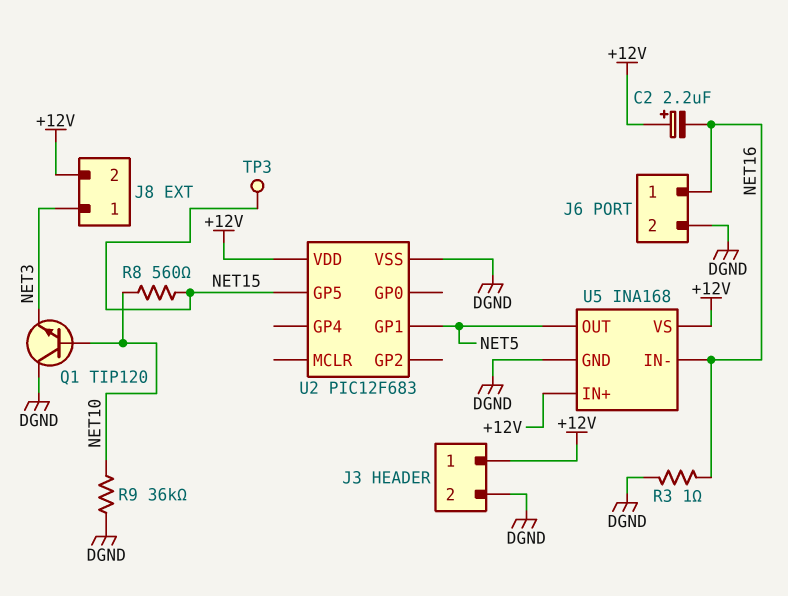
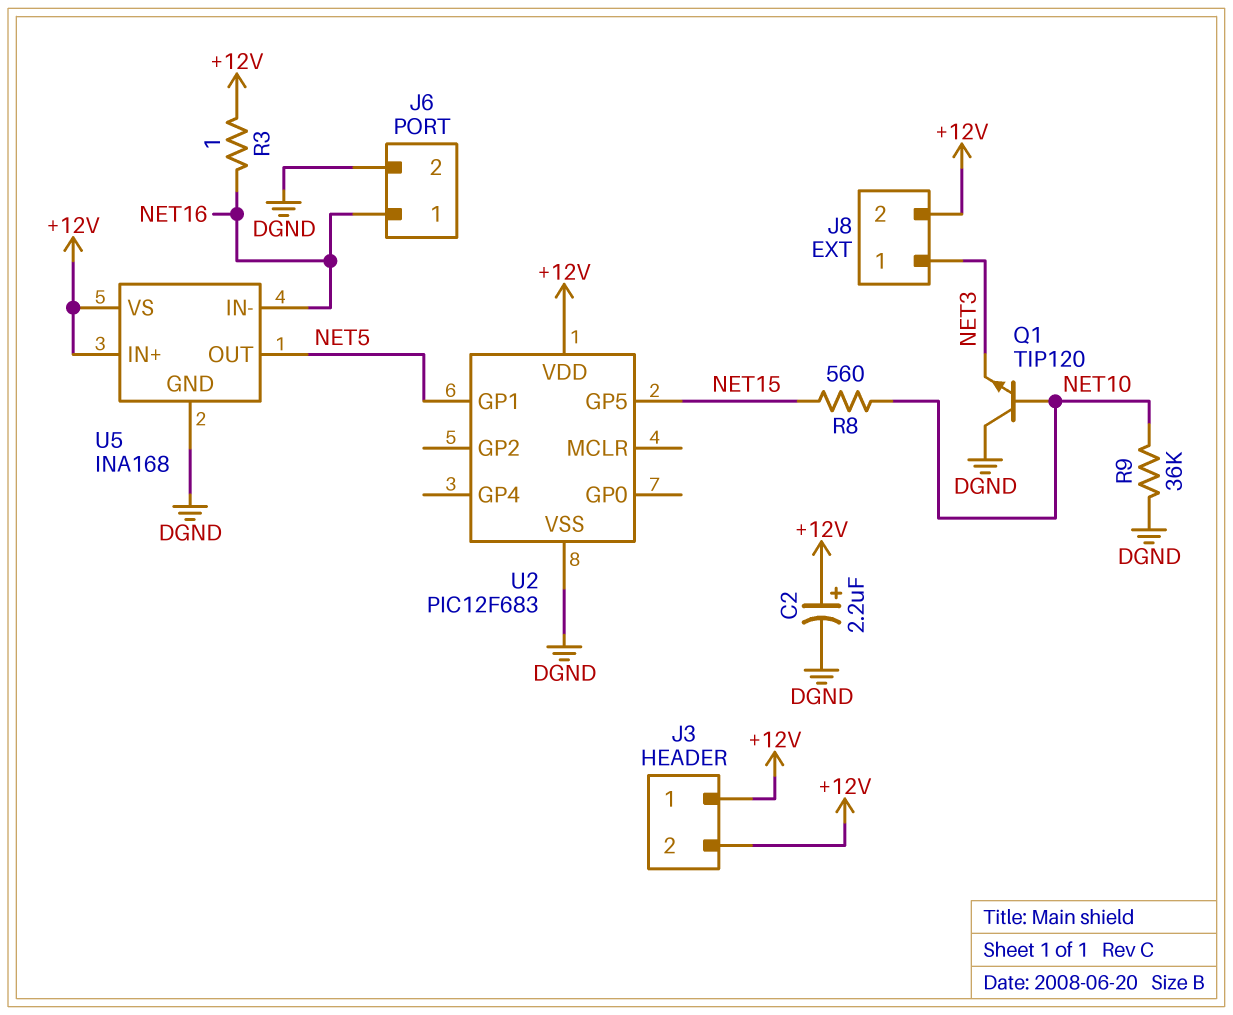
C2: 2.2uF (plus +12V, minus NET16) -> 2.2uF (plus +12V, minus DGND)
J3 pin 2: DGND -> +12V
R3: 1 (DGND, NET16) -> 1 (+12V, NET16)
TP3: test point (NET15) -> none

